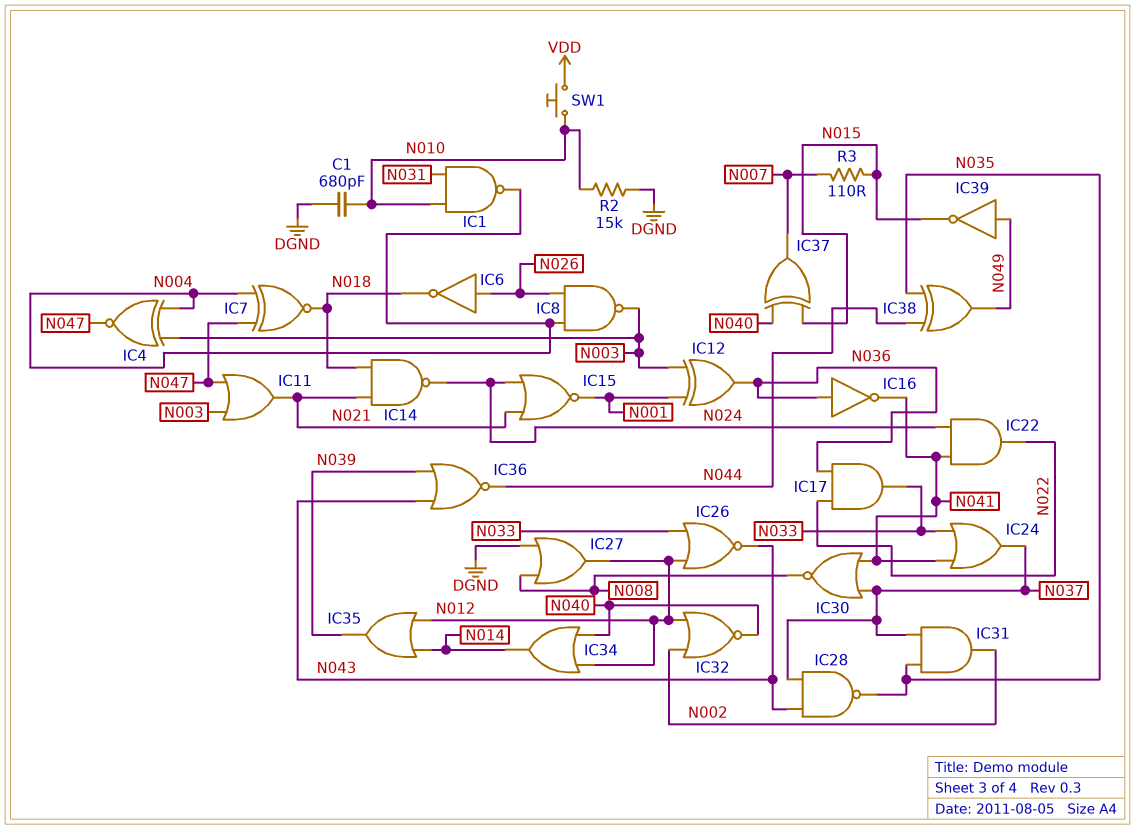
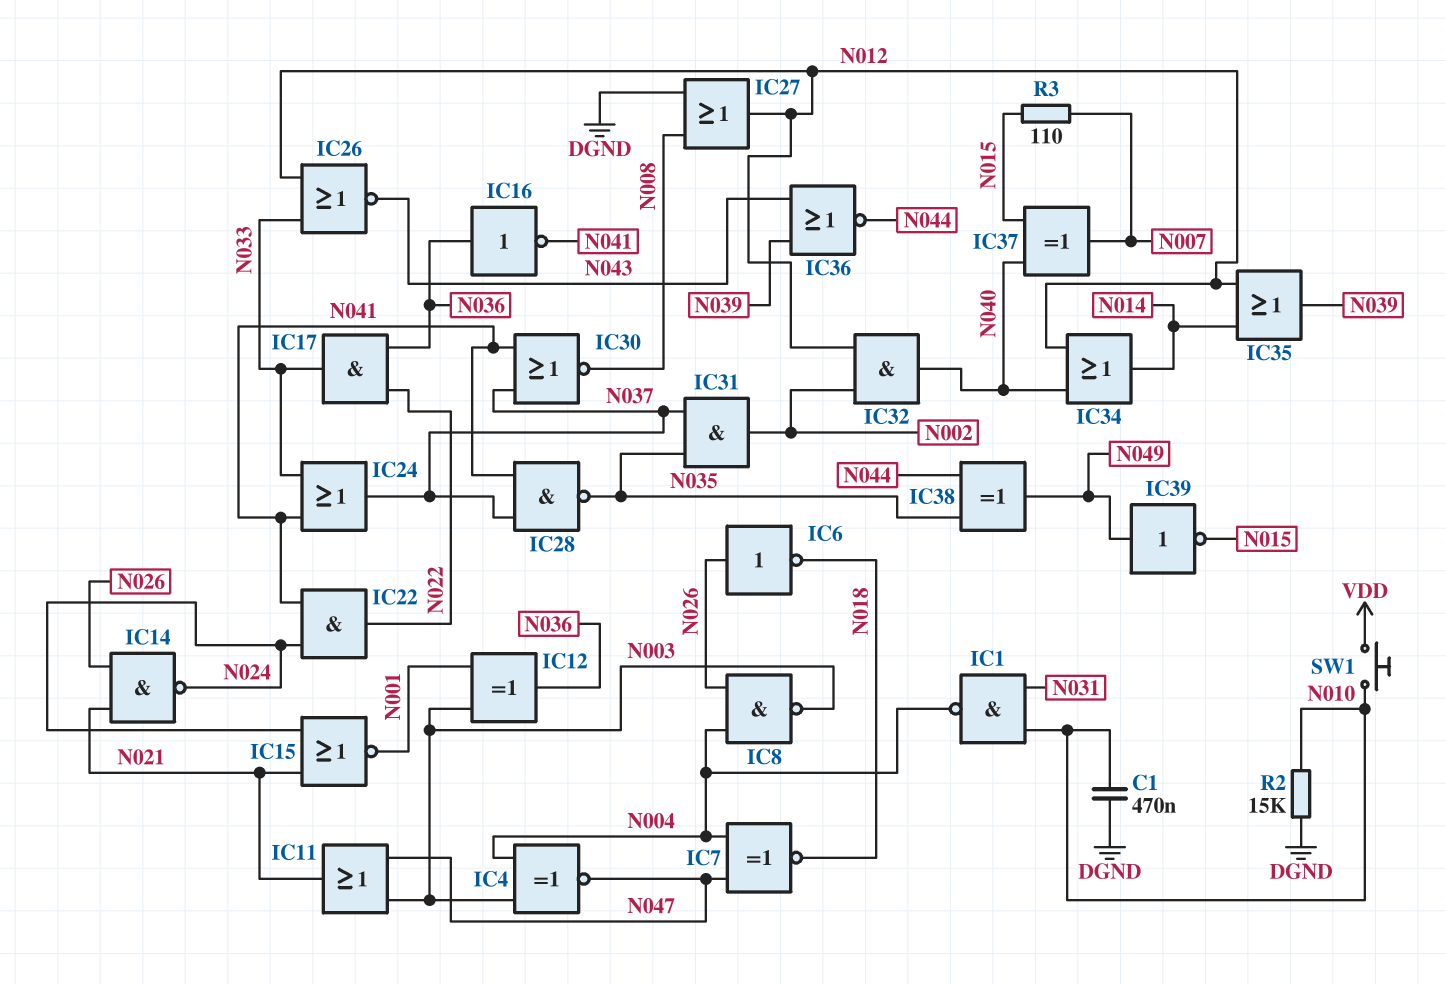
C1: 680pF (DGND, N010) -> 470nF (DGND, N010)
IC14: NAND (in N018, in N021, out N024) -> NAND (in N021, in N026, out N024)
IC28: NAND (in N037, in N043, out N035) -> NAND (in N037, in N041, out N035)
IC32: NOR (in N002, in N012, out N040) -> AND (in N002, in N012, out N040)

